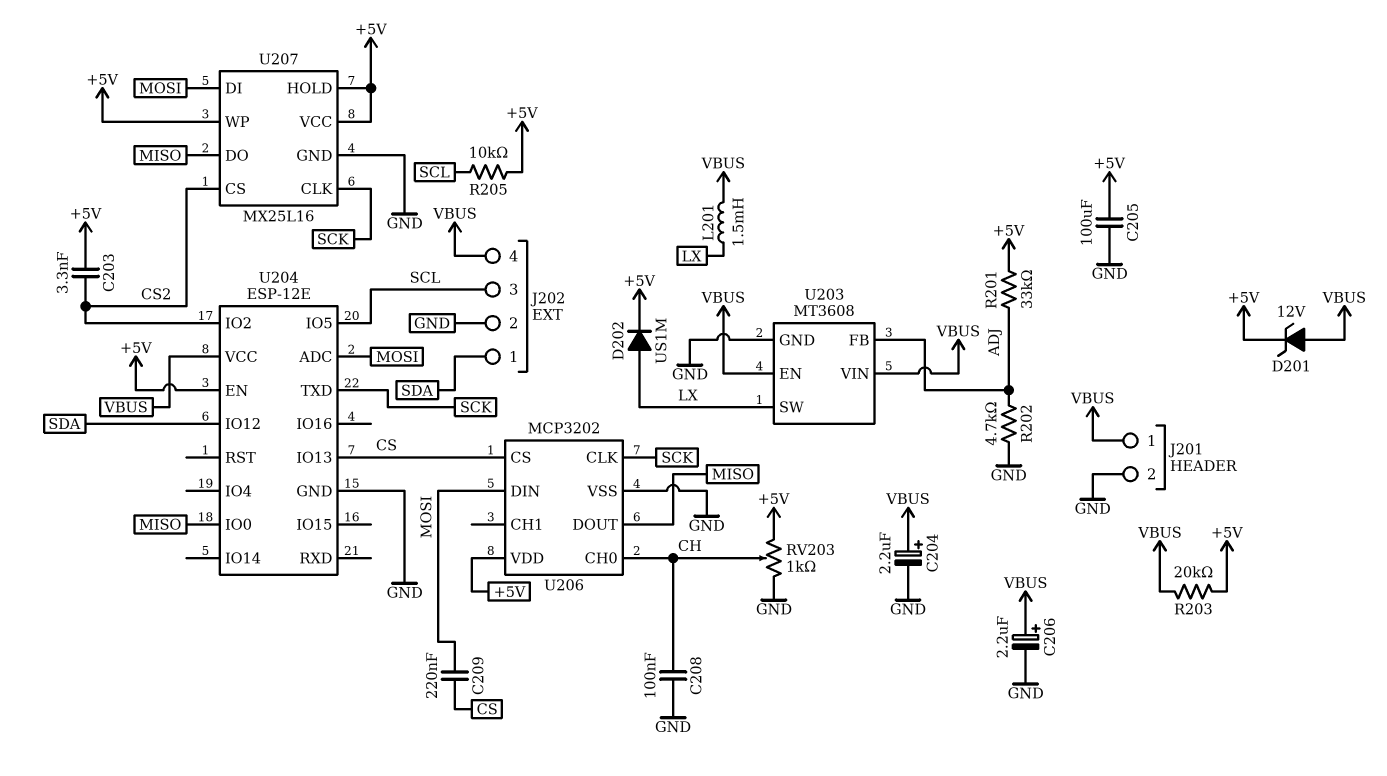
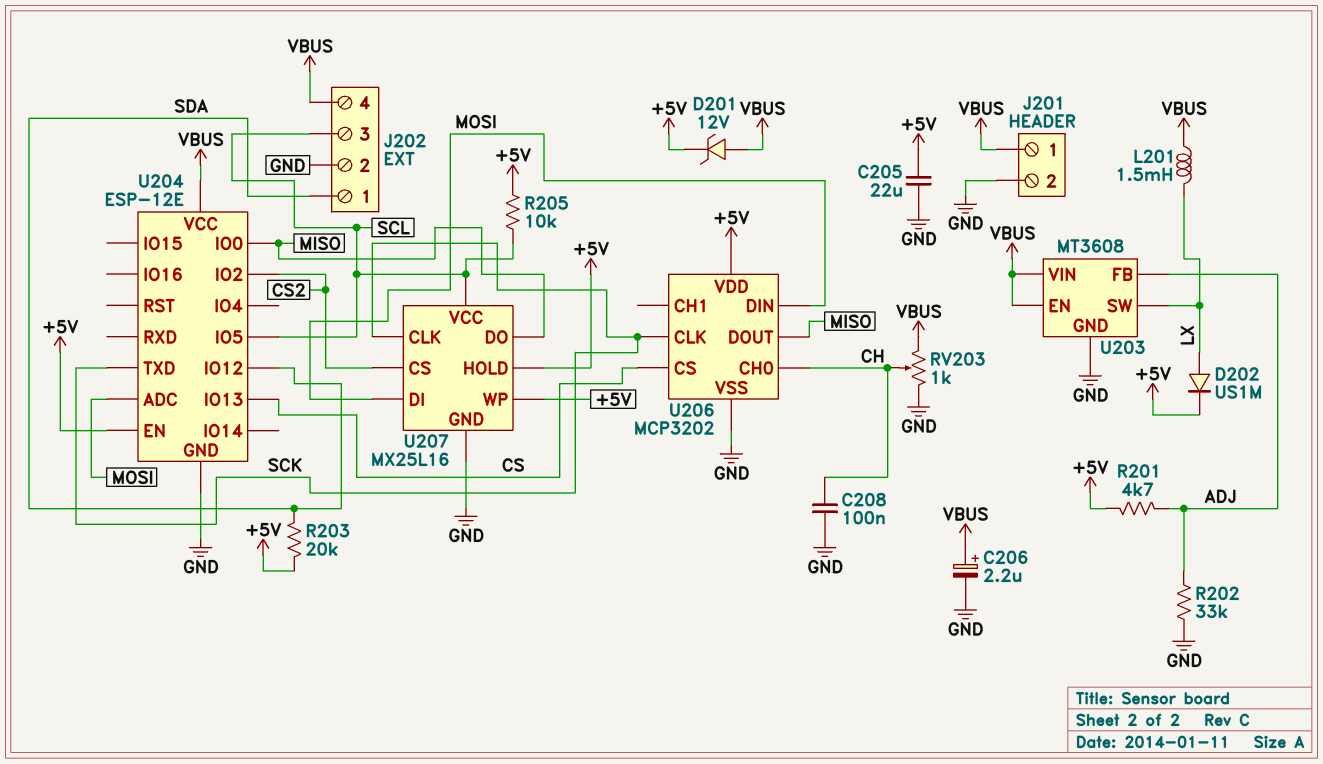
C203: 3.3nF (+5V, CS2) -> none
C204: 2.2uF (plus VBUS, minus GND) -> none
C205: 100uF (+5V, GND) -> 22uF (+5V, GND)
C209: 220nF (CS, MOSI) -> none
R201: 33k (+5V, ADJ) -> 4.7k (+5V, ADJ)
R202: 4.7k (ADJ, GND) -> 33k (ADJ, GND)
R203: 20k (+5V, VBUS) -> 20k (+5V, SDA)
RV203: 1k (+5V, GND, wiper CH) -> 1k (GND, VBUS, wiper CH)
U207 pin VCC: +5V -> SCL

